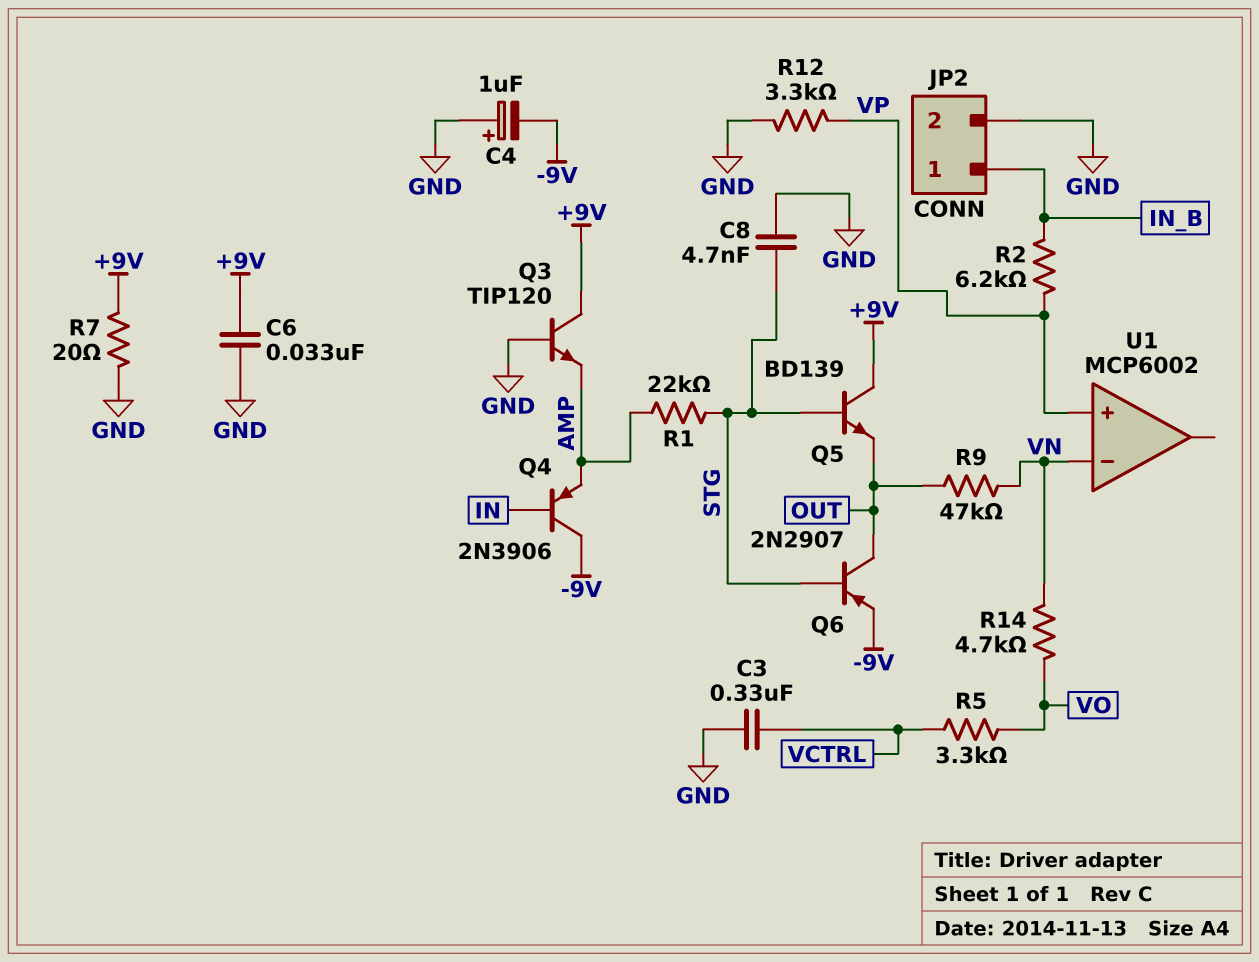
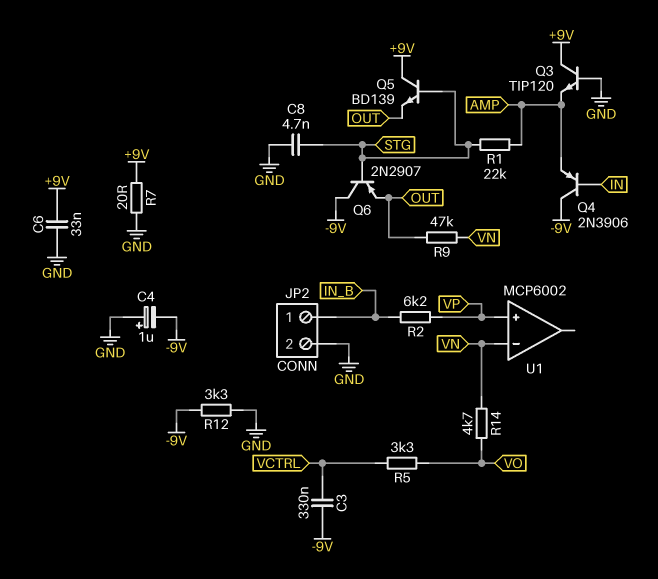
C3: 330nF (GND, VCTRL) -> 330nF (-9V, VCTRL)
Q6: PNP 2N2907 (B STG, C OUT, E -9V) -> PNP 2N2907 (B STG, C -9V, E OUT)
R12: 3.3k (GND, VP) -> 3.3k (-9V, GND)

